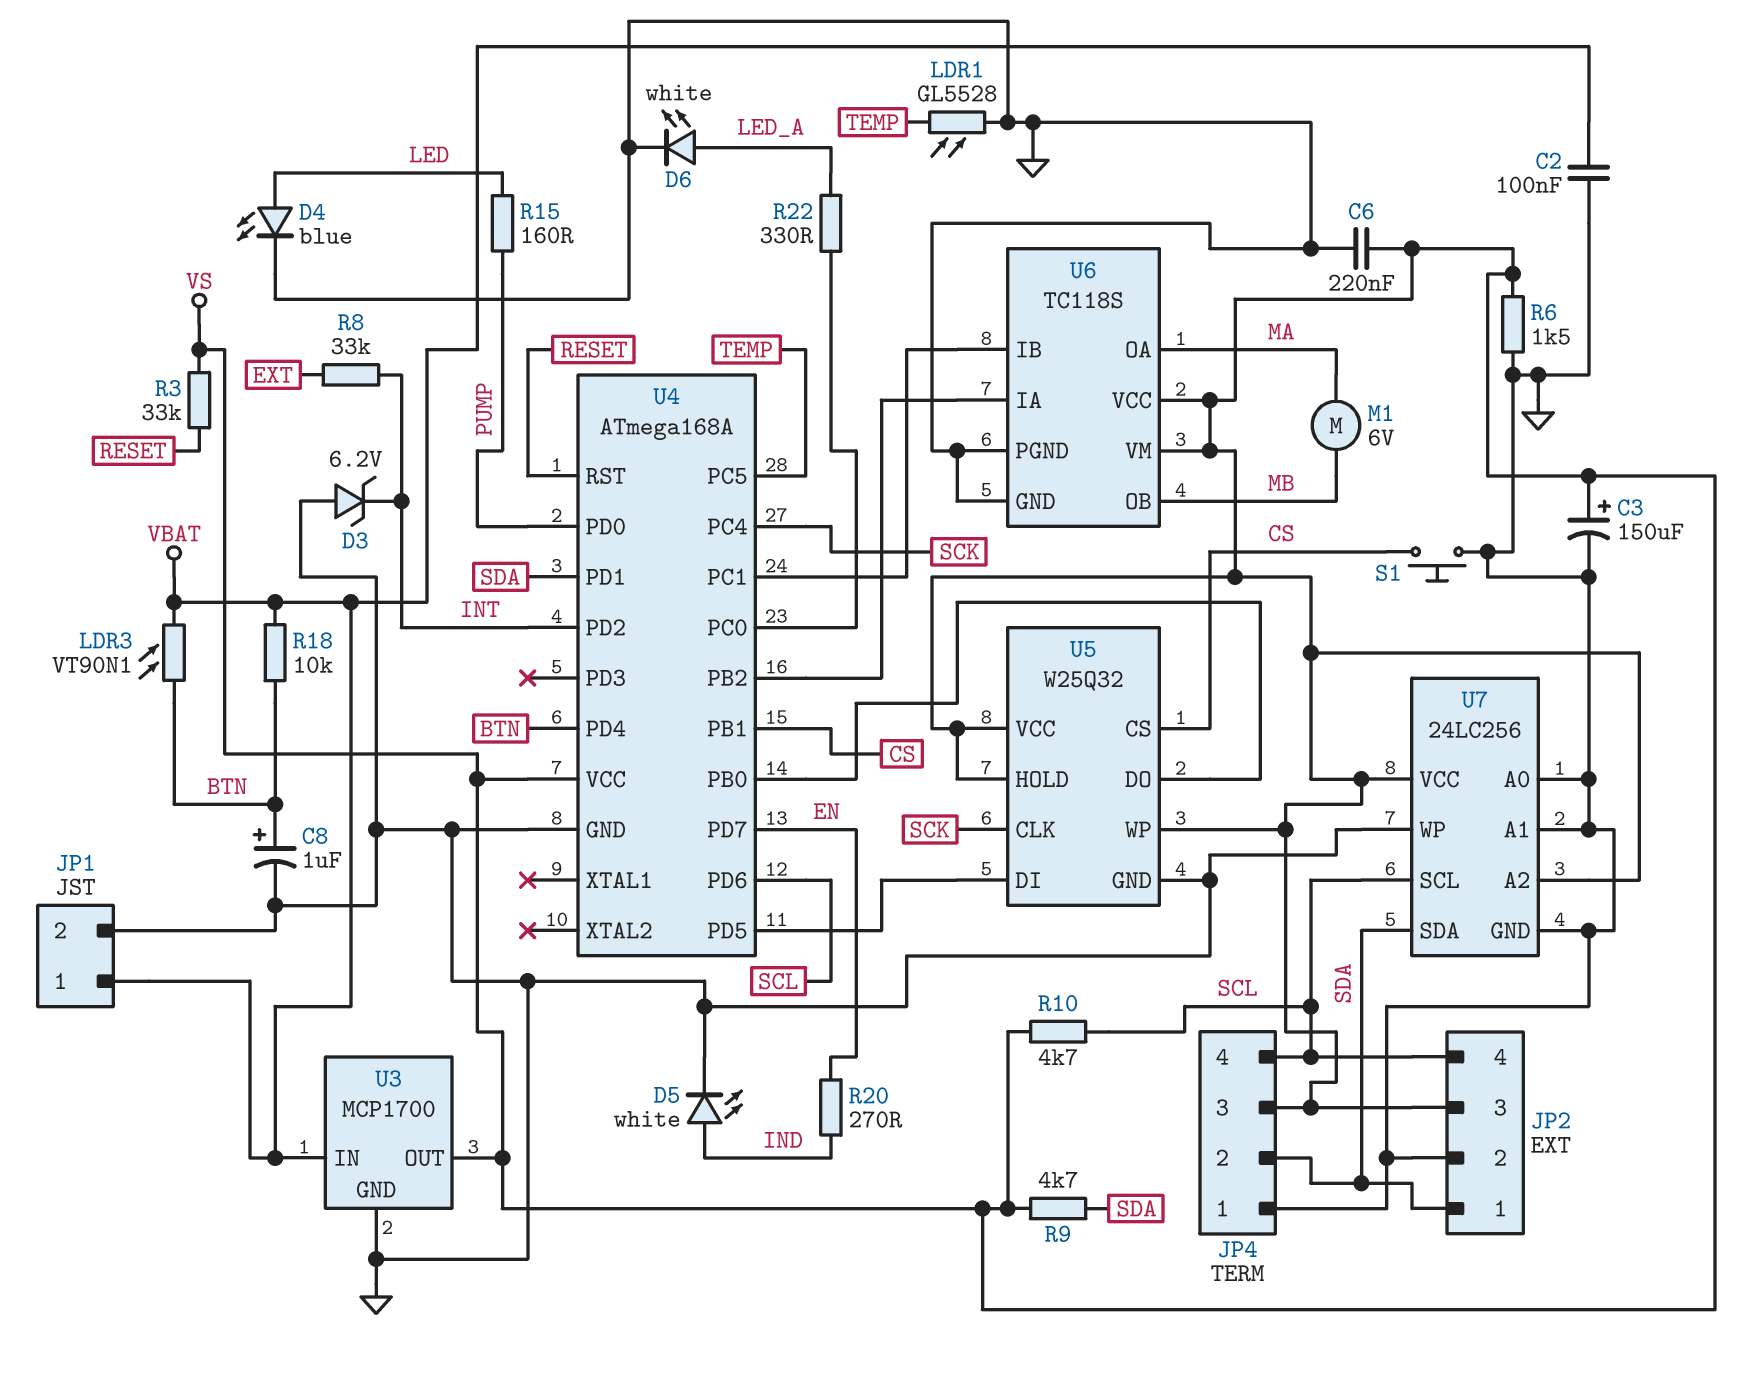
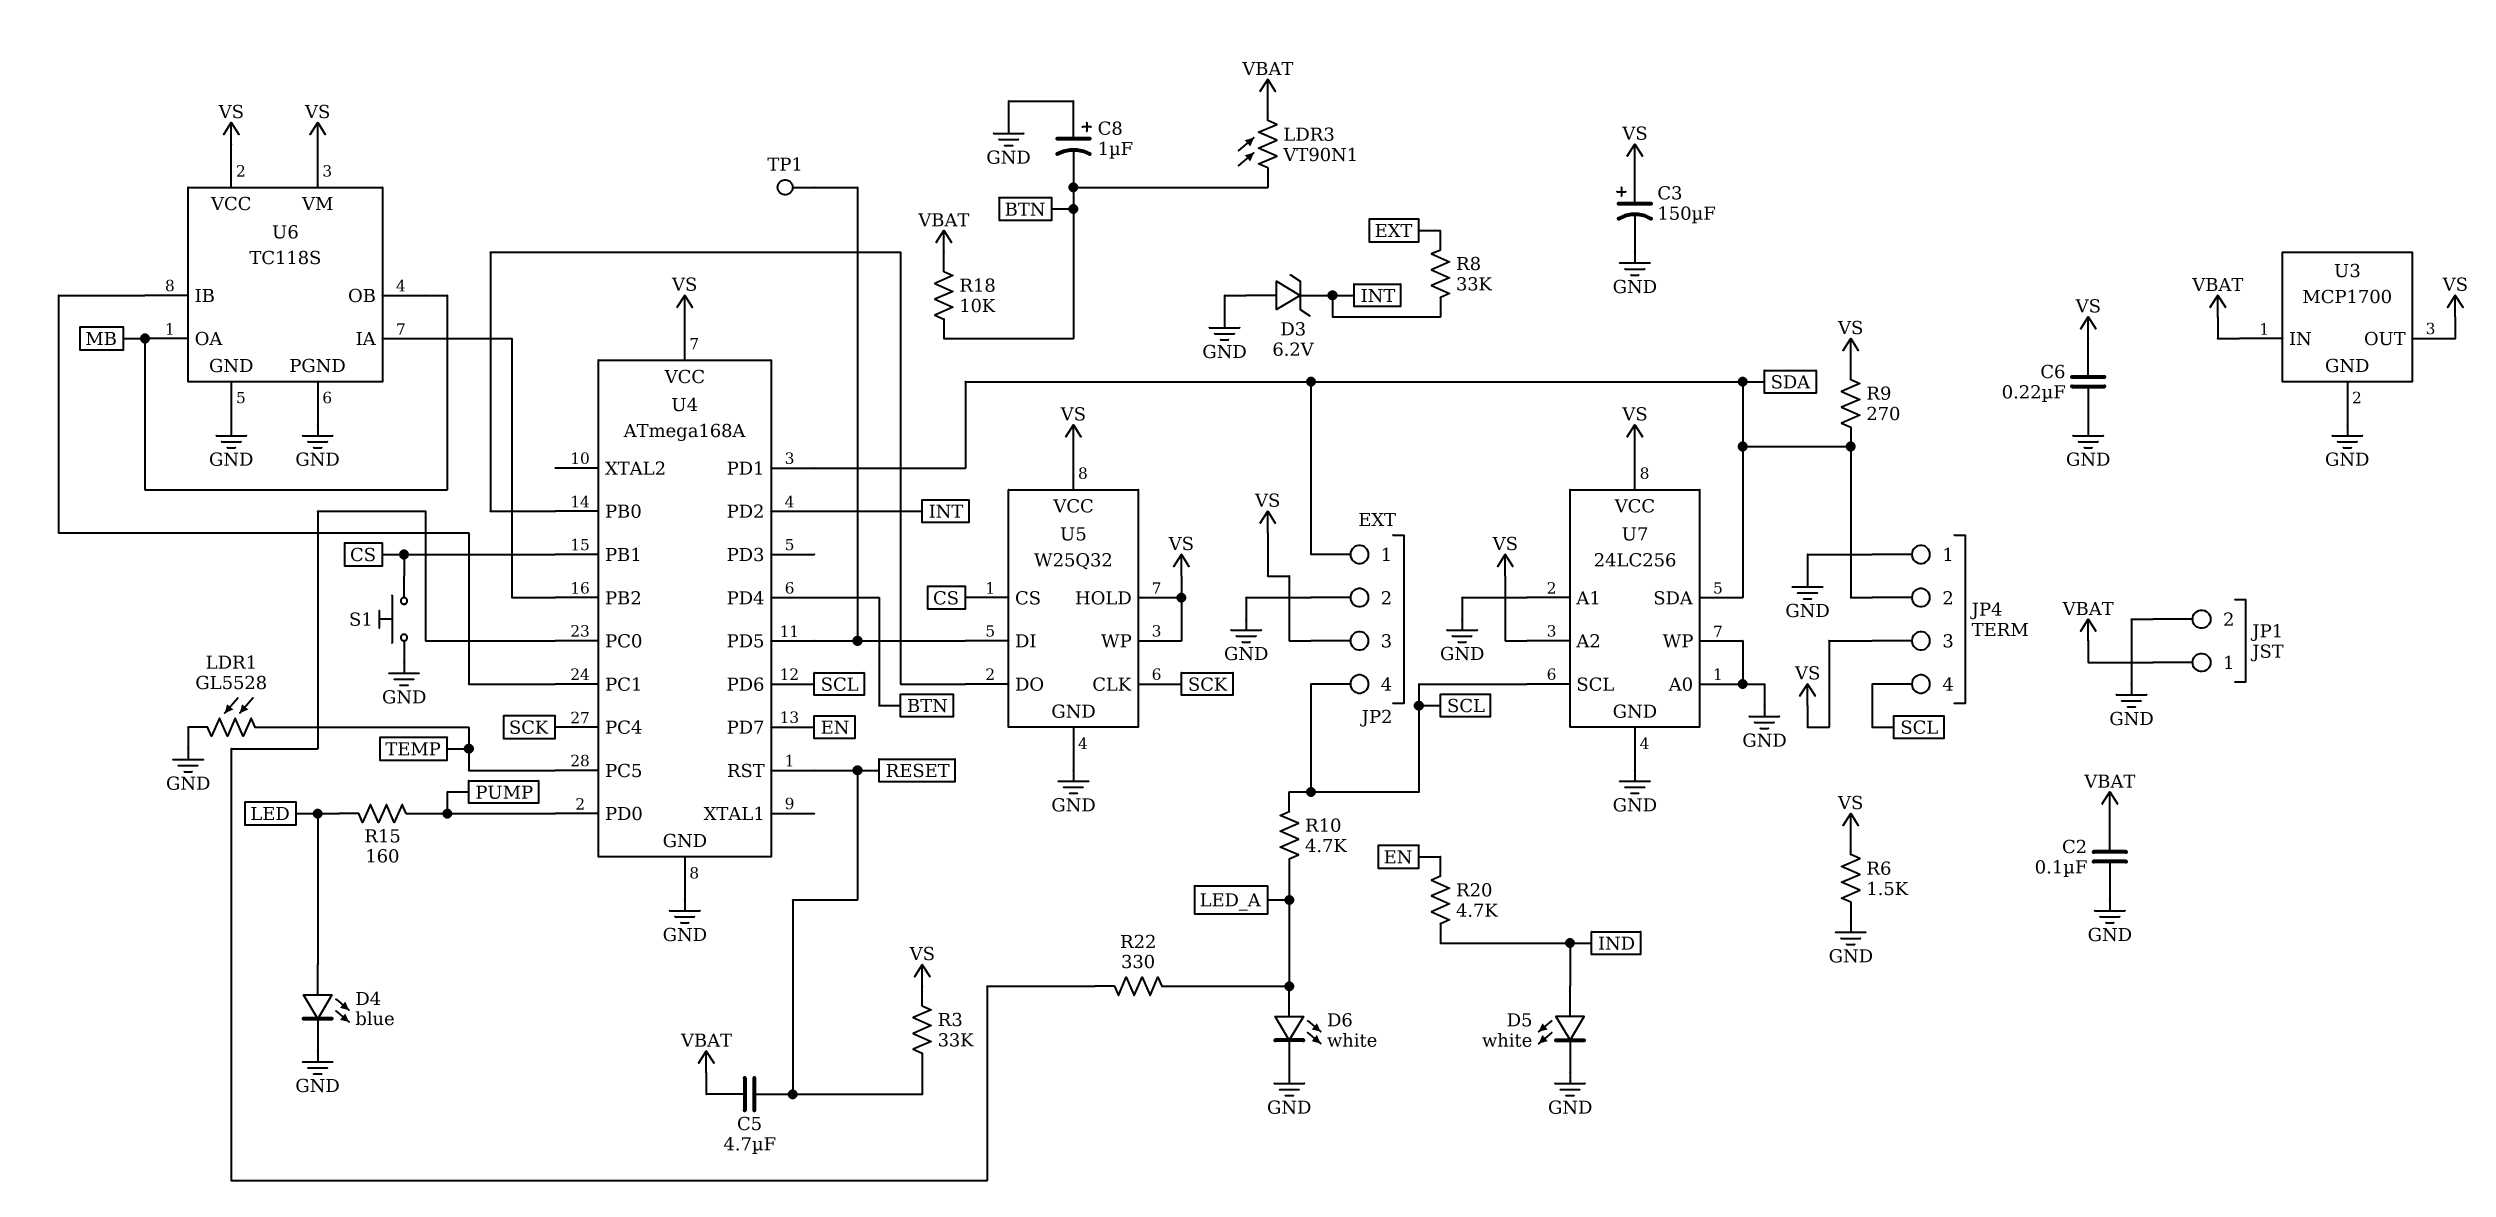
C5: none -> 4.7uF (RESET, VBAT)
C8: 1uF (plus BTN, minus GND) -> 1uF (plus GND, minus BTN)
M1: motor 6V (MA, MB) -> none
R9: 4.7k (SDA, VS) -> 270 (SDA, VS)
R10: 4.7k (SCL, VS) -> 4.7k (LED_A, SCL)
R20: 270 (EN, IND) -> 4.7k (EN, IND)
TP1: none -> test point (U4/PD5)
U6 pin OA: MA -> MB

